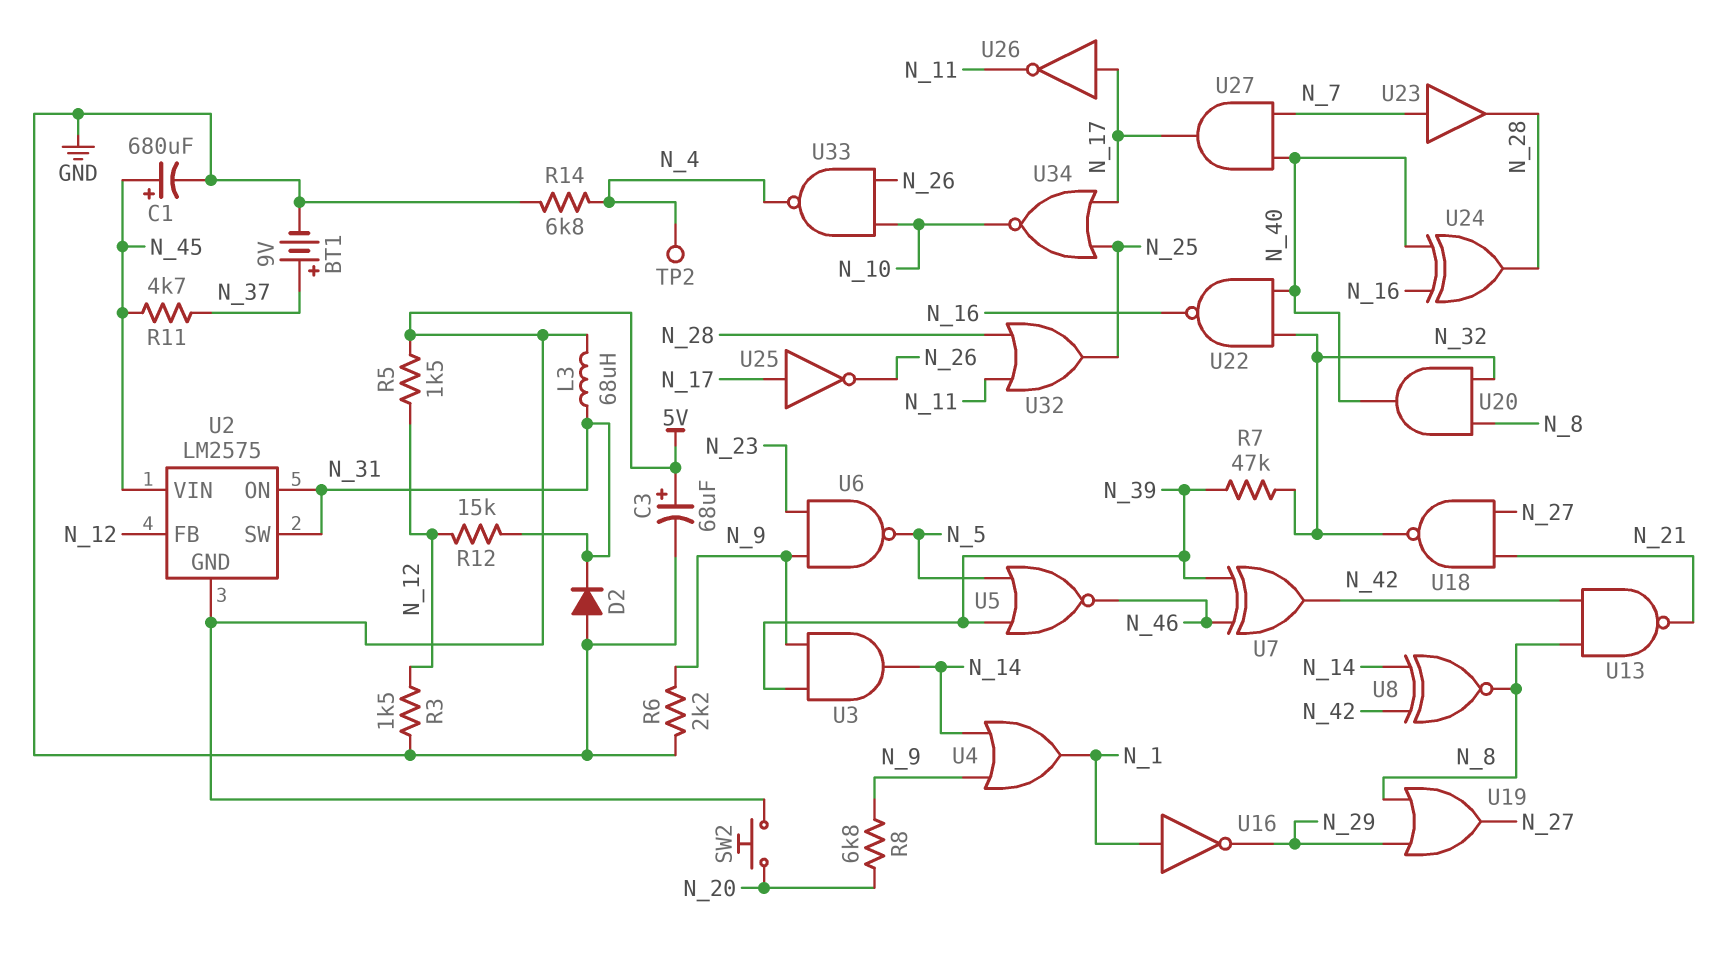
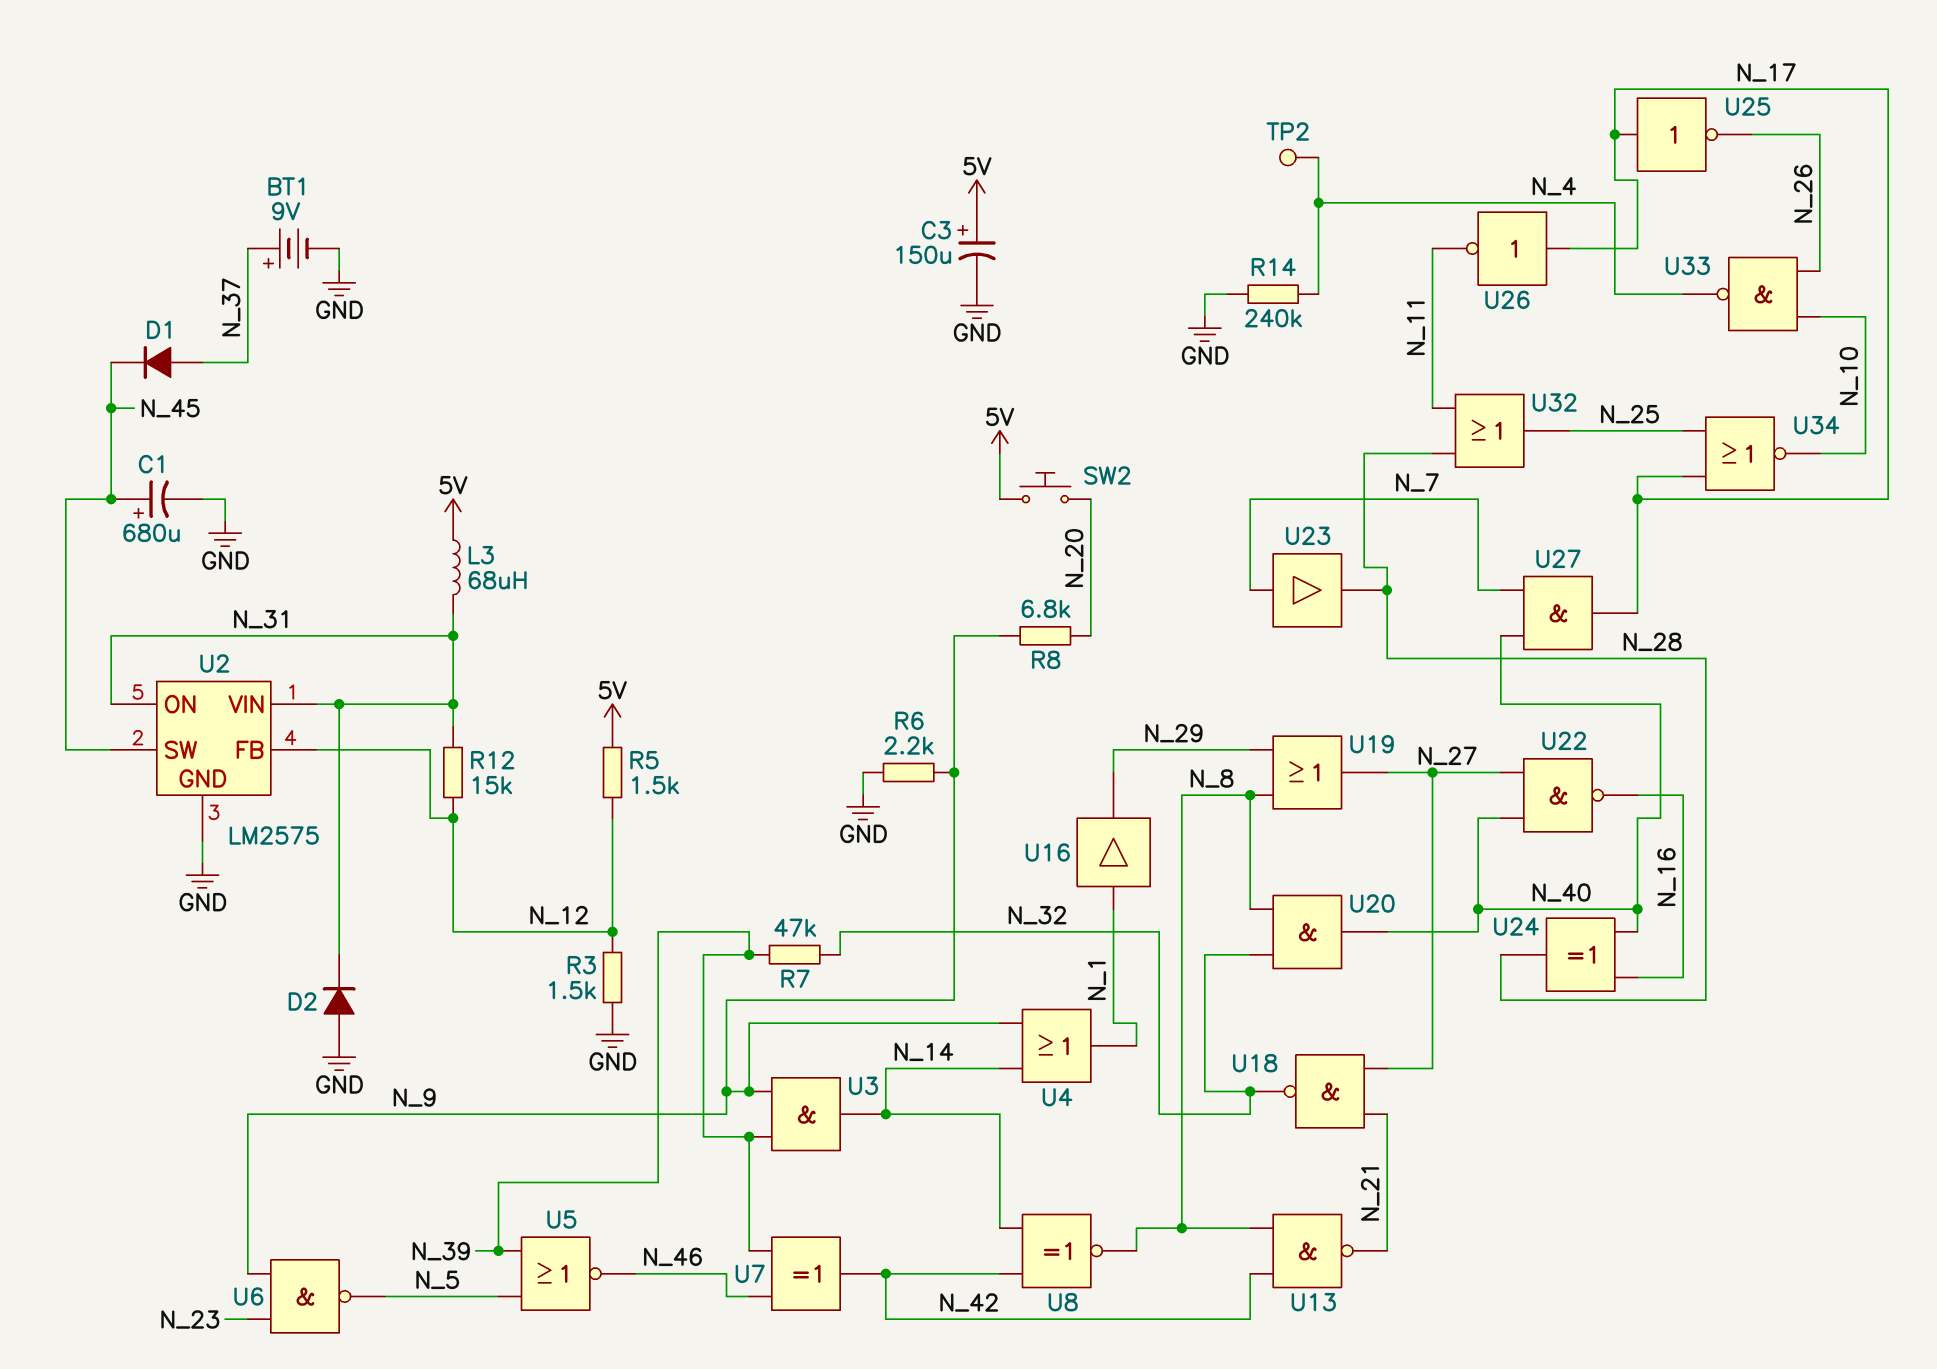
C3: 68uF (plus 5V, minus GND) -> 150uF (plus 5V, minus GND)
D1: none -> diode (A N_37, K N_45)
R11: 4.7k (N_37, N_45) -> none
R14: 6.8k (GND, N_4) -> 240k (GND, N_4)
U2 pin GND: 5V -> GND
U2 pin SW: N_31 -> N_45
U2 pin VIN: N_45 -> N_31
U16: NOT (in N_1, out N_29) -> buffer (in N_1, out N_29)
U22: NAND (in N_32, in N_40, out N_16) -> NAND (in N_27, in N_40, out N_16)

